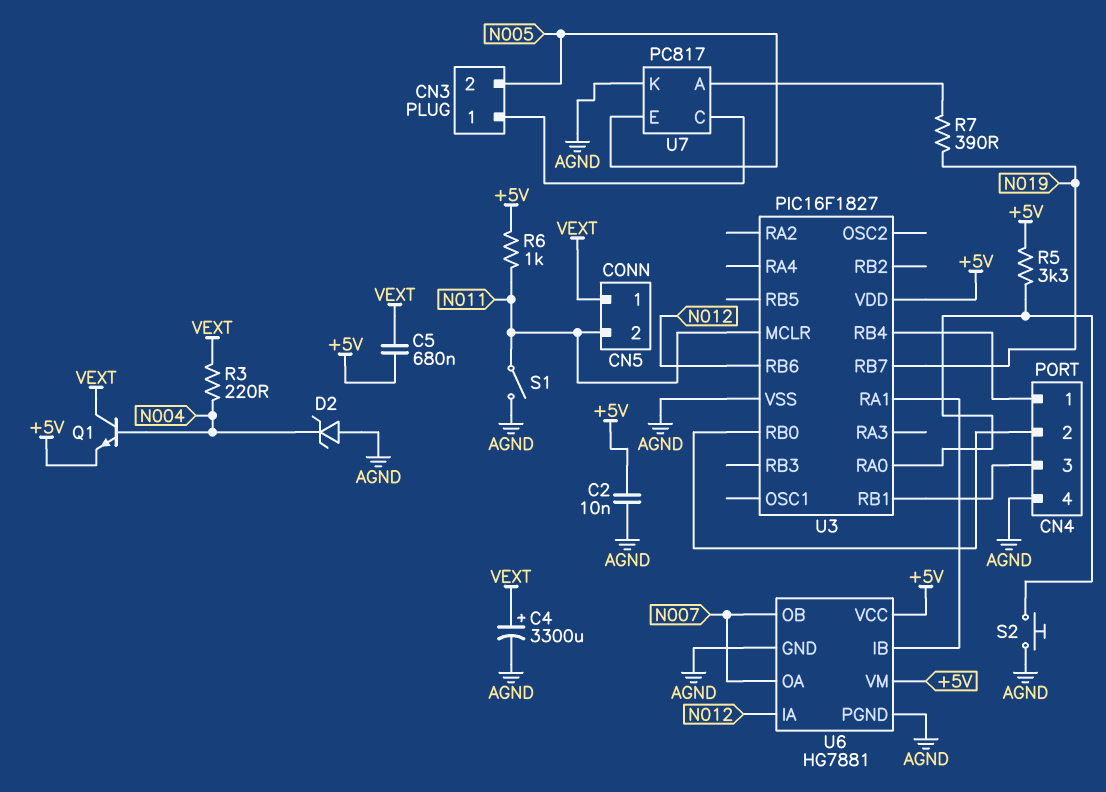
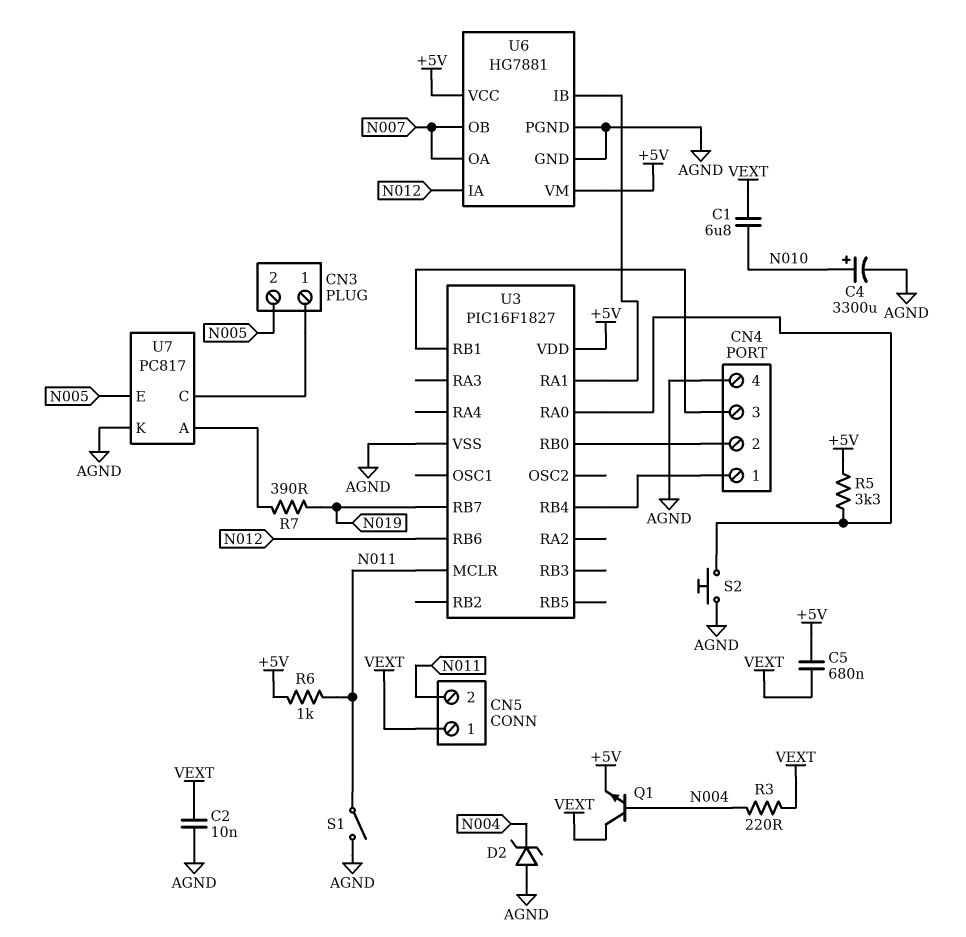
C1: none -> 6.8uF (N010, VEXT)
C2: 10nF (+5V, AGND) -> 10nF (AGND, VEXT)
C4: 3300uF (plus VEXT, minus AGND) -> 3300uF (plus N010, minus AGND)

